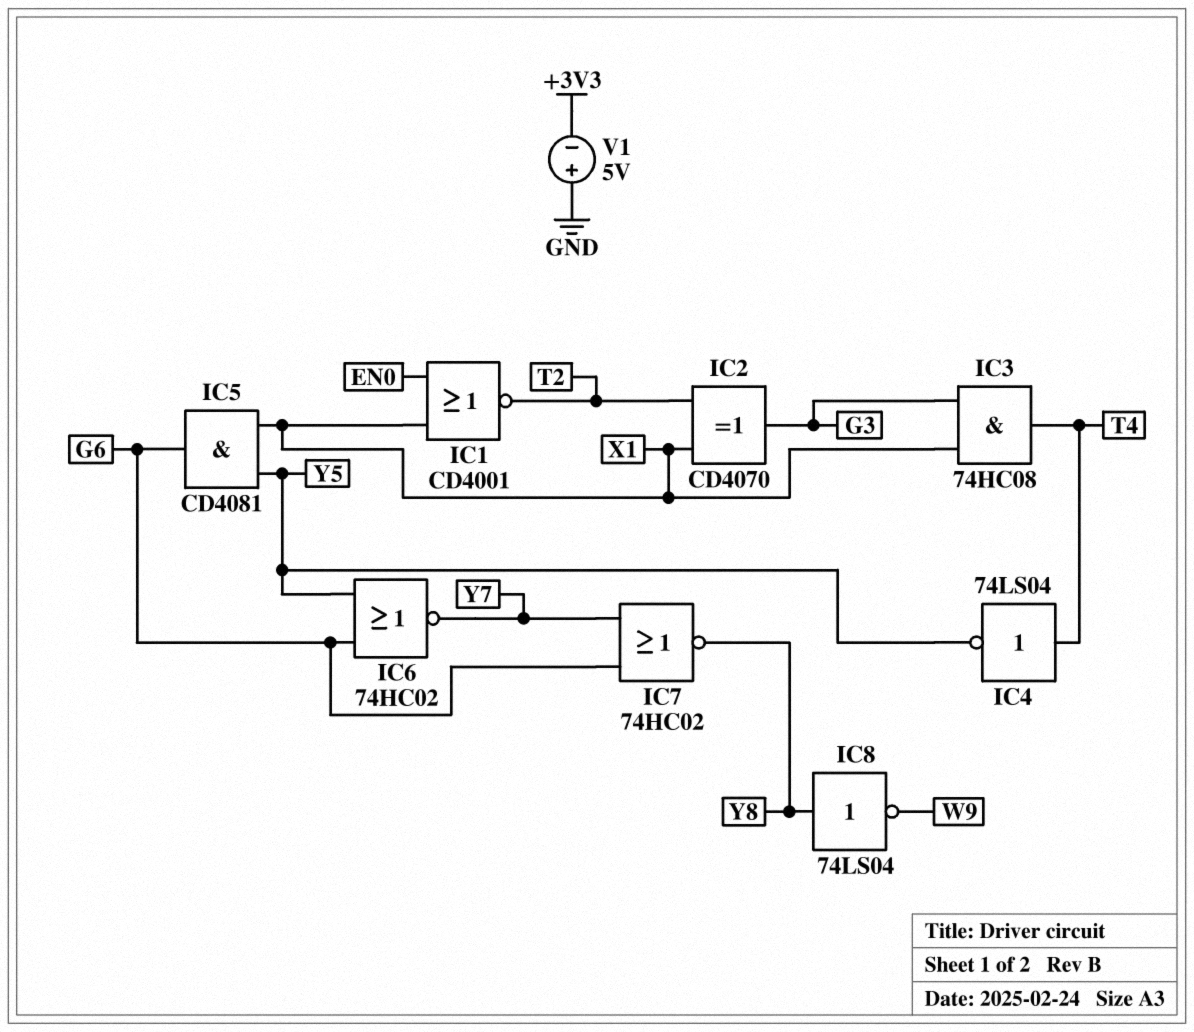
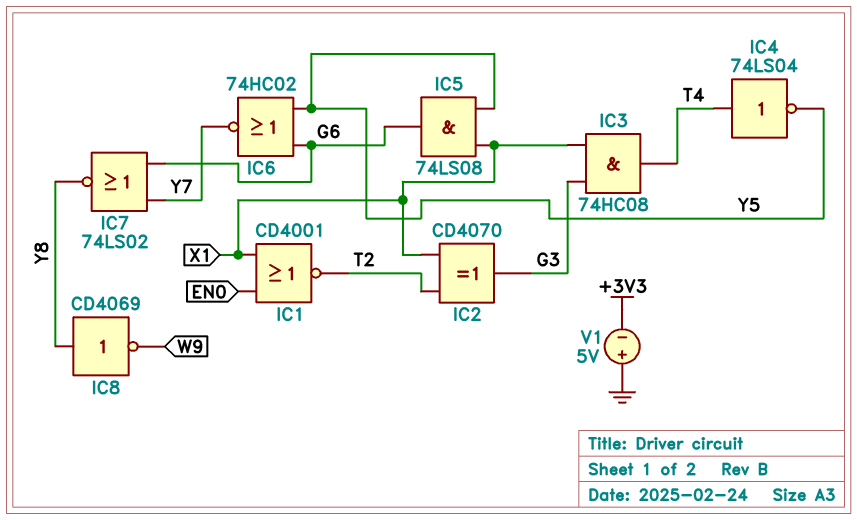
IC5: AND CD4081 (in X1, in Y5, out G6) -> AND 74LS08 (in X1, in Y5, out G6)
IC7: NOR 74HC02 (in G6, in Y7, out Y8) -> NOR 74LS02 (in G6, in Y7, out Y8)
IC8: NOT 74LS04 (in Y8, out W9) -> NOT CD4069 (in Y8, out W9)

